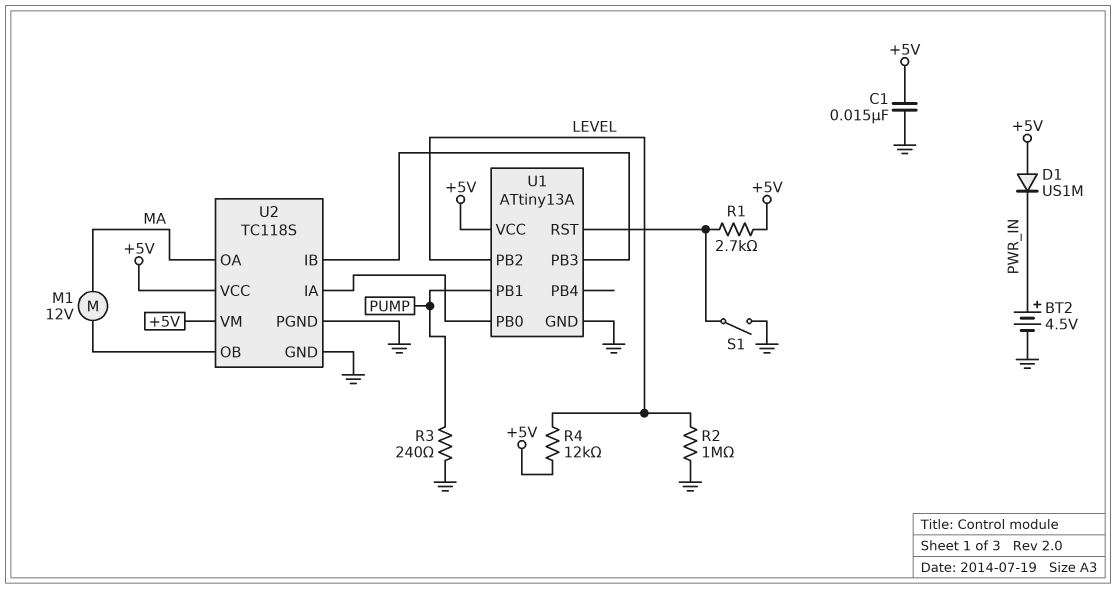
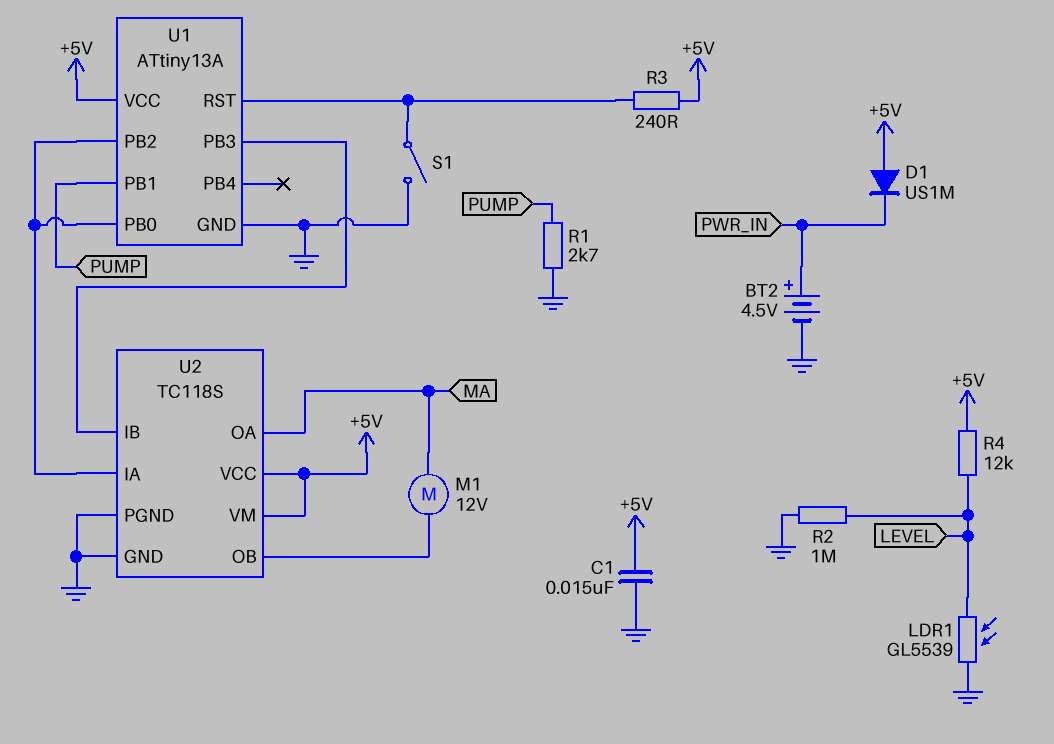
LDR1: none -> GL5539 (GND, LEVEL)
R1: 2.7k (+5V, U1/RST) -> 2.7k (GND, PUMP)
R3: 240 (GND, PUMP) -> 240 (+5V, U1/RST)
U1 pin PB2: LEVEL -> U1/PB0

